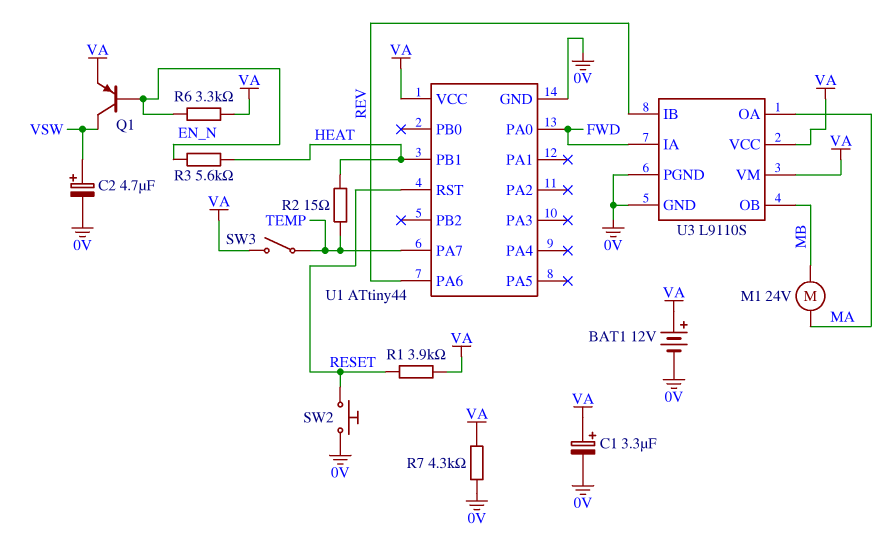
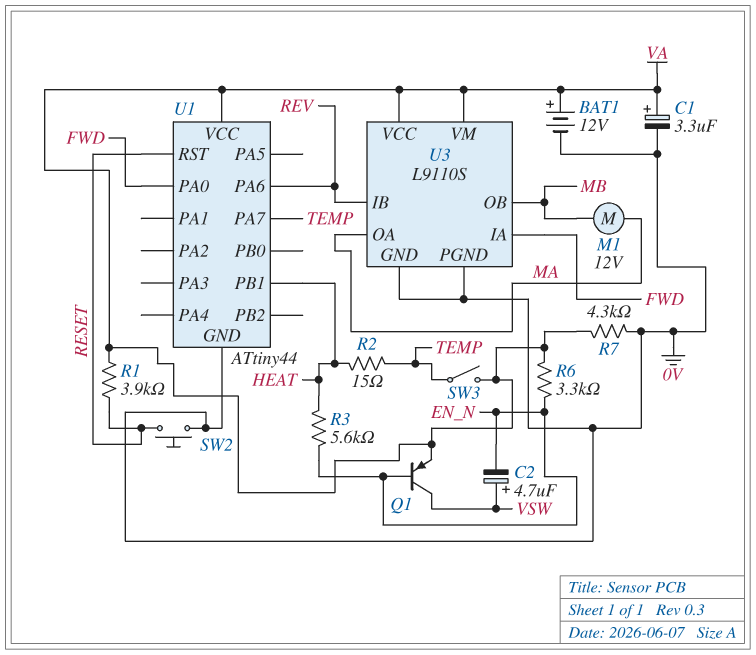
C2: 4.7uF (plus VSW, minus 0V) -> 4.7uF (plus VSW, minus EN_N)
M1: motor 24V (MA, MB) -> motor 12V (MA, MB)

